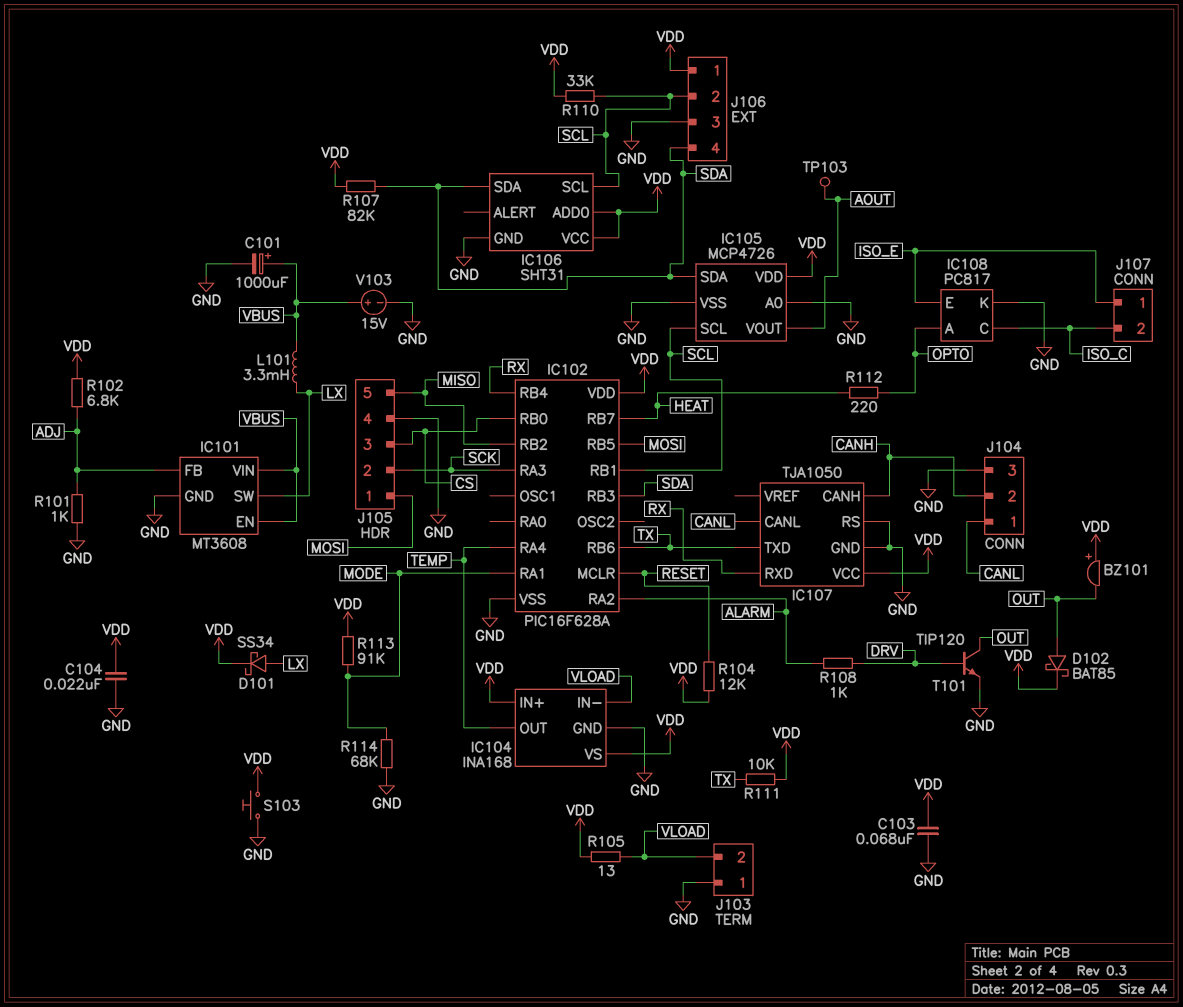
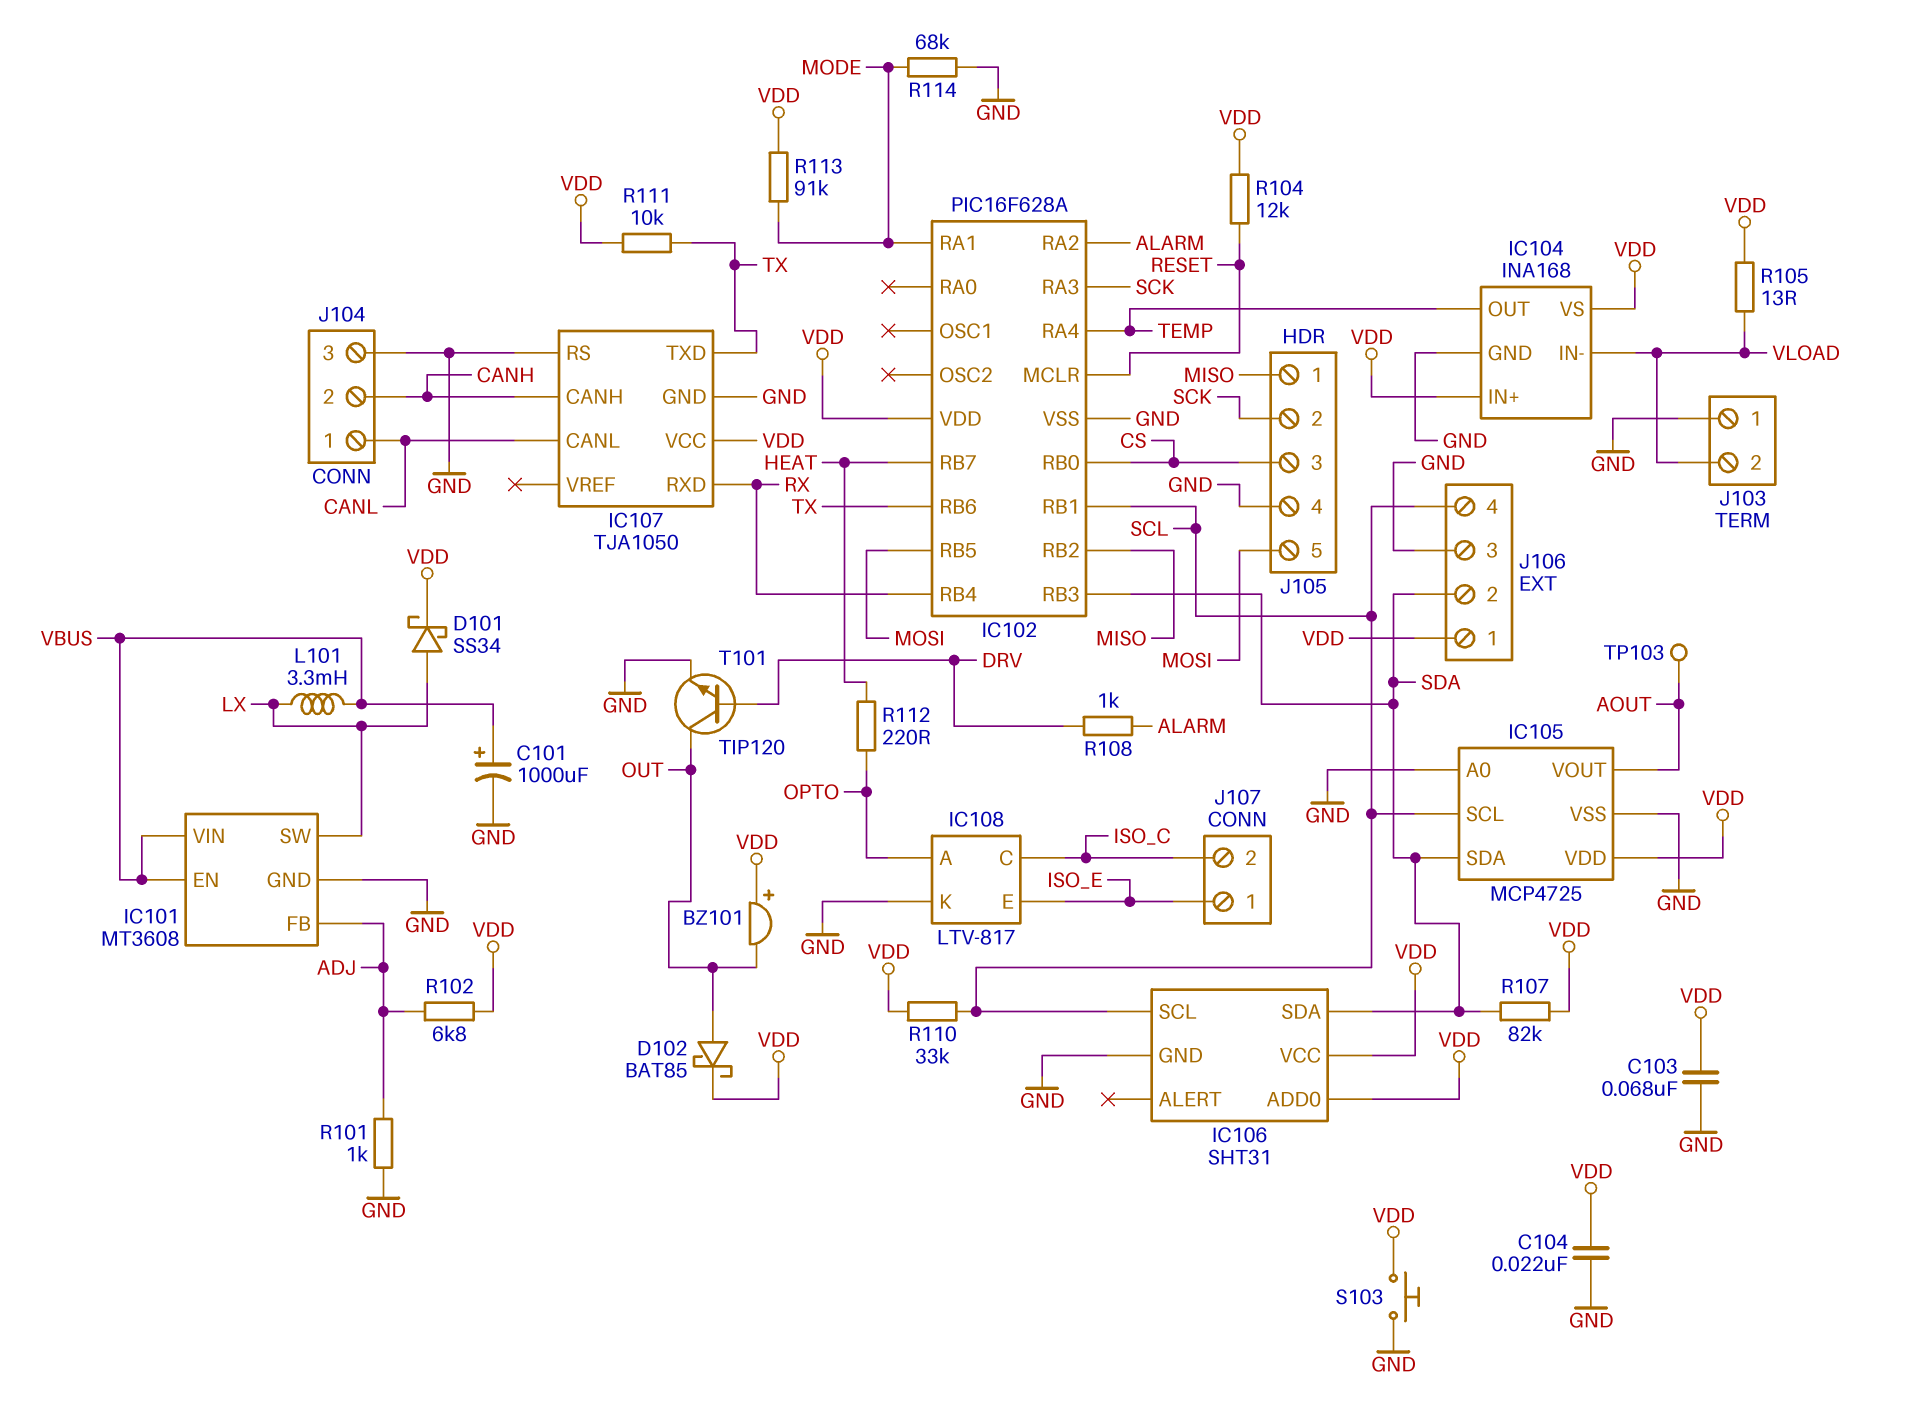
IC105: MCP4726 -> MCP4725
IC108: PC817 -> LTV-817
J105 pin 1: MOSI -> MISO
J105 pin 5: MISO -> MOSI
J106 pin 2: SCL -> SDA
J106 pin 4: SDA -> SCL
V103: 15V (plus VBUS, minus GND) -> none

